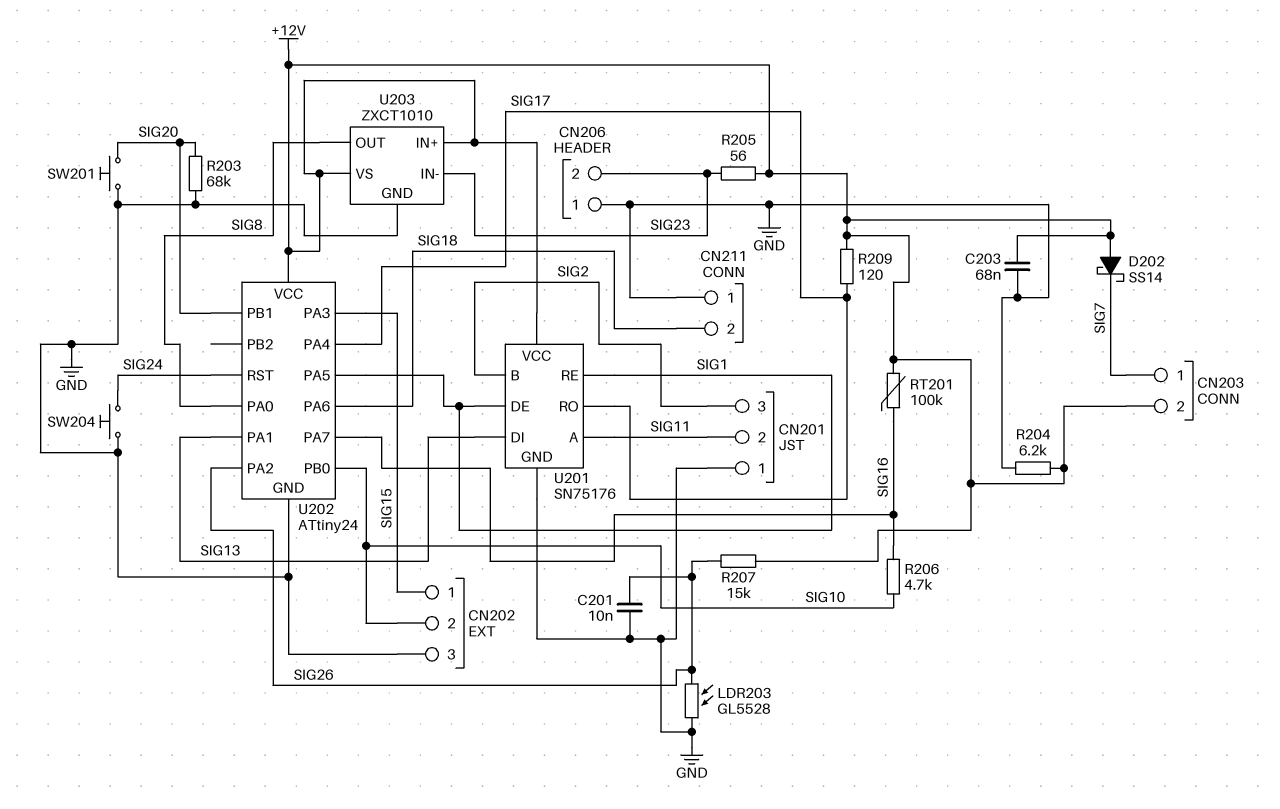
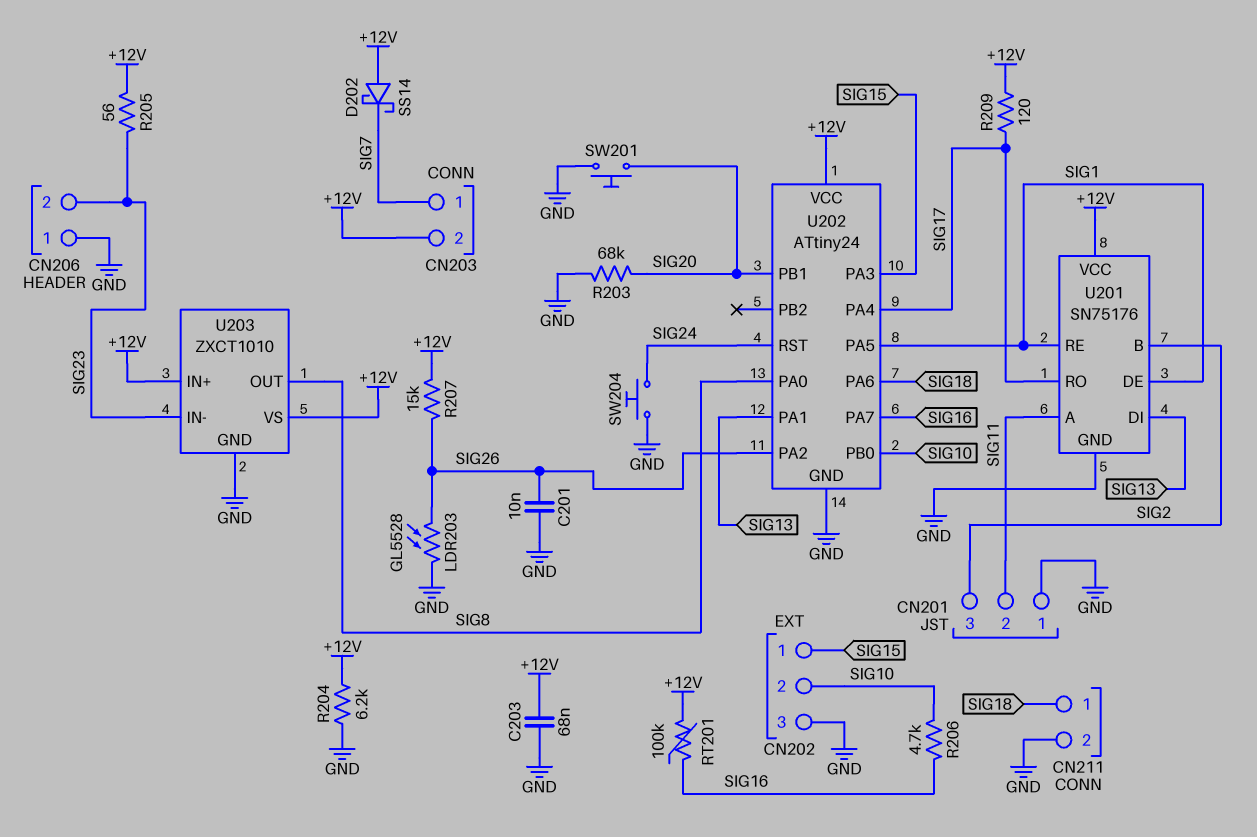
CN211 pin 1: GND -> SIG18
CN211 pin 2: SIG18 -> GND

